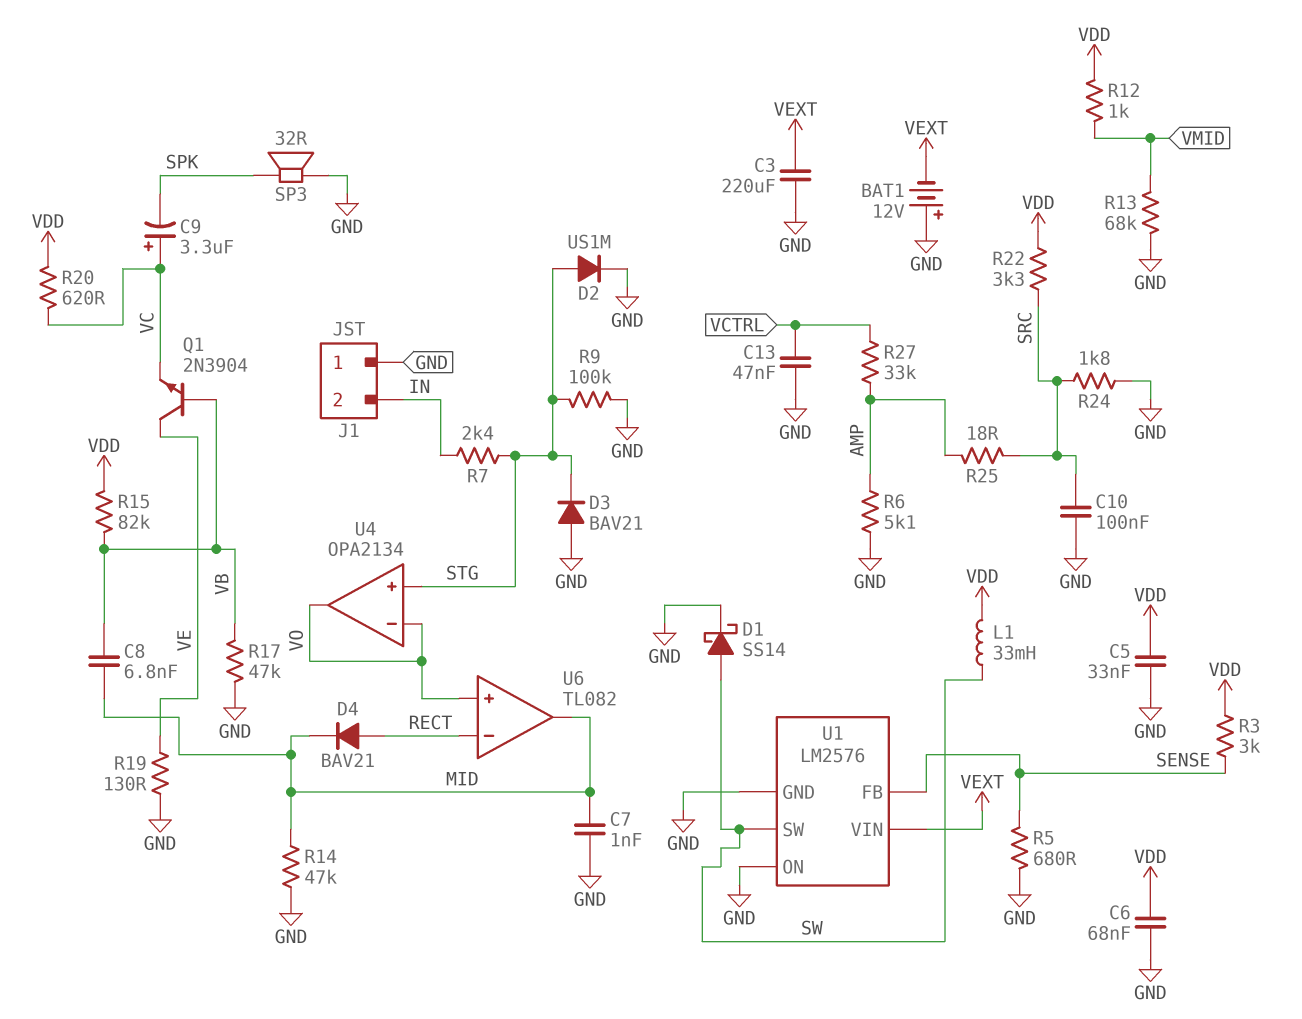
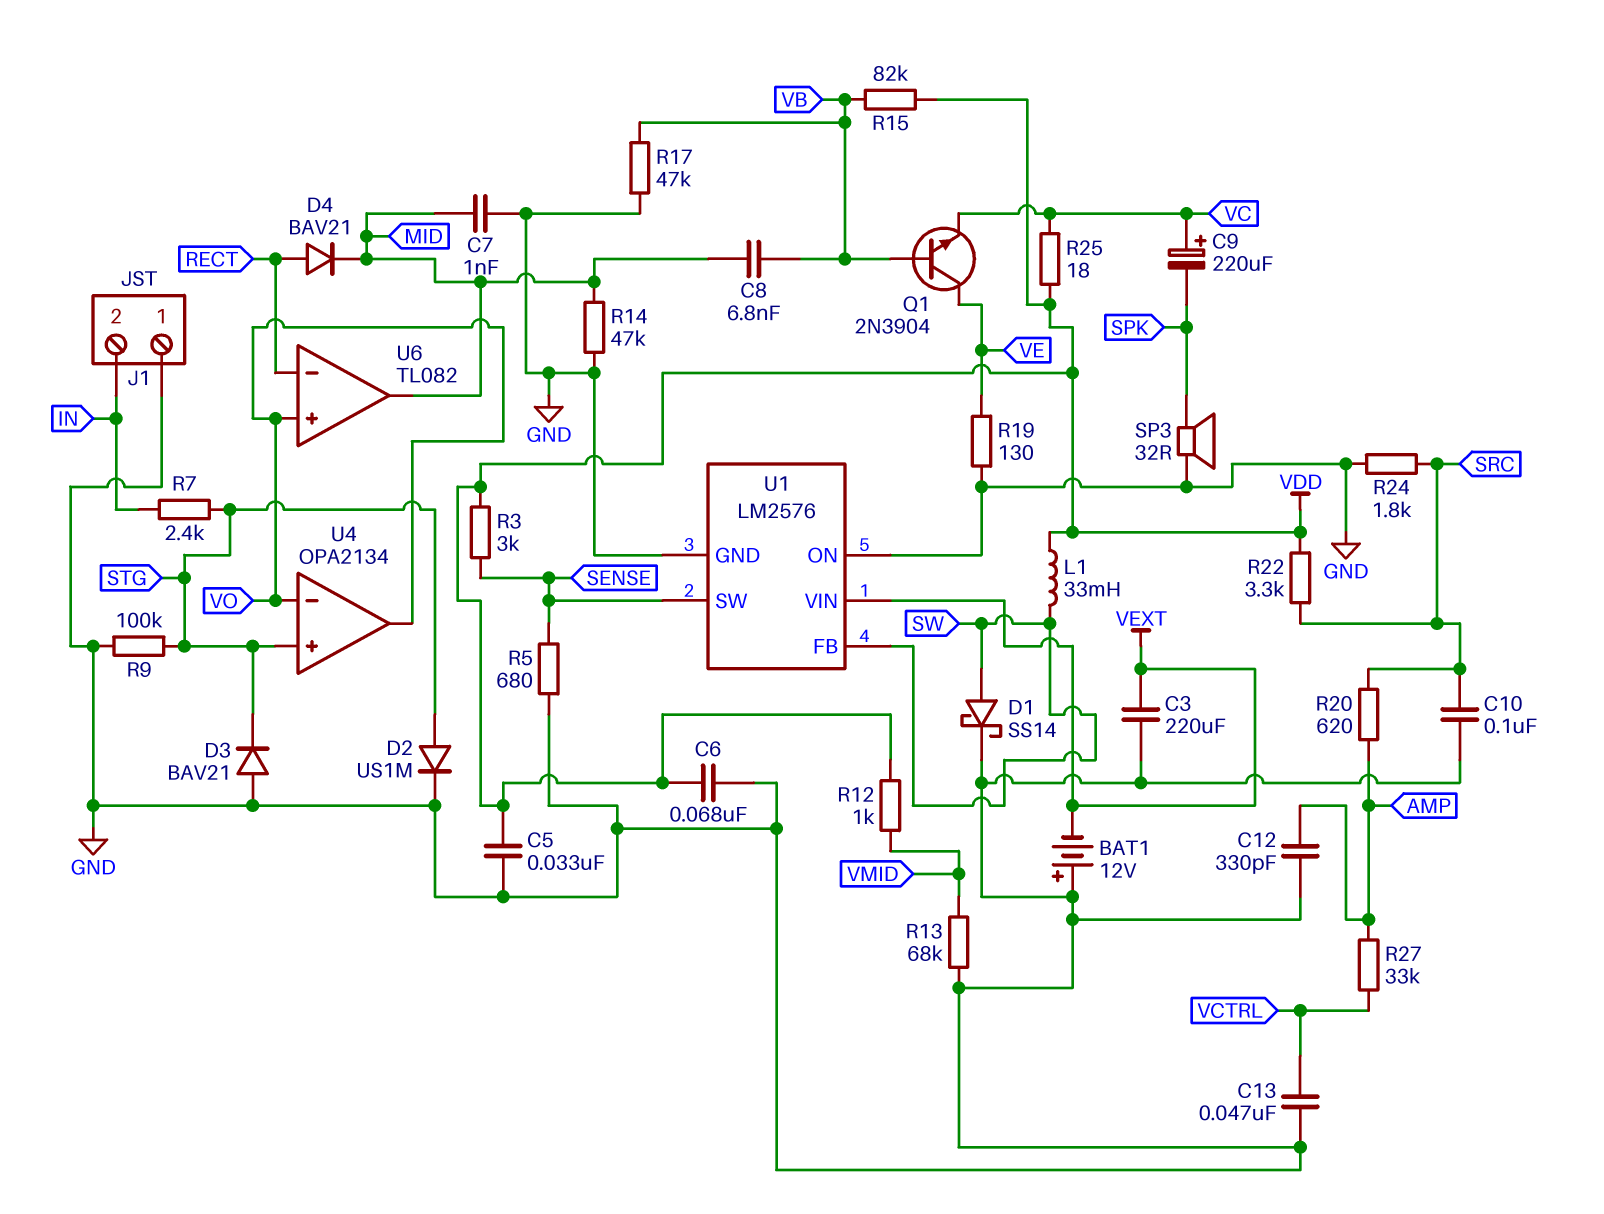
C9: 3.3uF (plus VC, minus SPK) -> 220uF (plus VC, minus SPK)
C12: none -> 330pF (AMP, GND)
R6: 5.1k (AMP, GND) -> none
R20: 620 (VC, VDD) -> 620 (AMP, SRC)
R25: 18 (AMP, SRC) -> 18 (VC, VDD)
U1 pin FB: SENSE -> SW
U1 pin SW: SW -> SENSE

